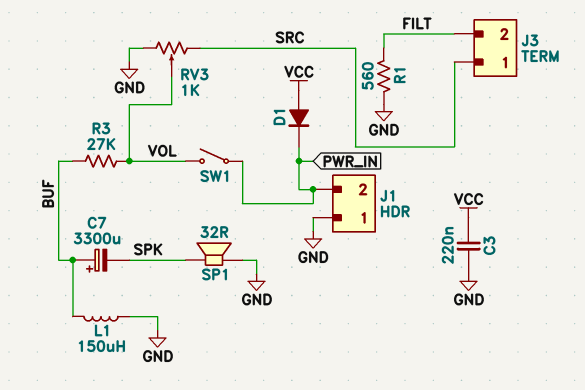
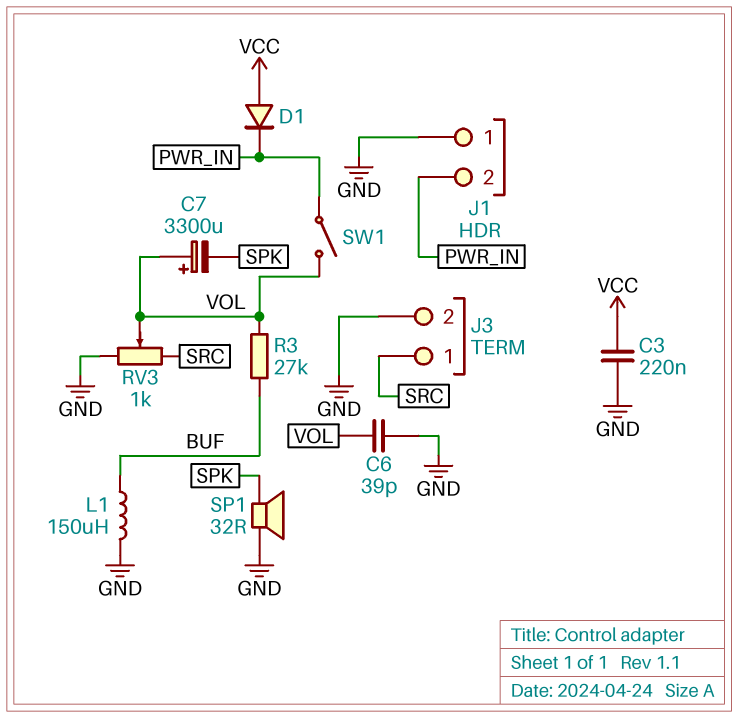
C6: none -> 39pF (GND, VOL)
C7: 3300uF (plus BUF, minus SPK) -> 3300uF (plus VOL, minus SPK)
J3 pin 2: FILT -> GND
R1: 560 (FILT, GND) -> none

